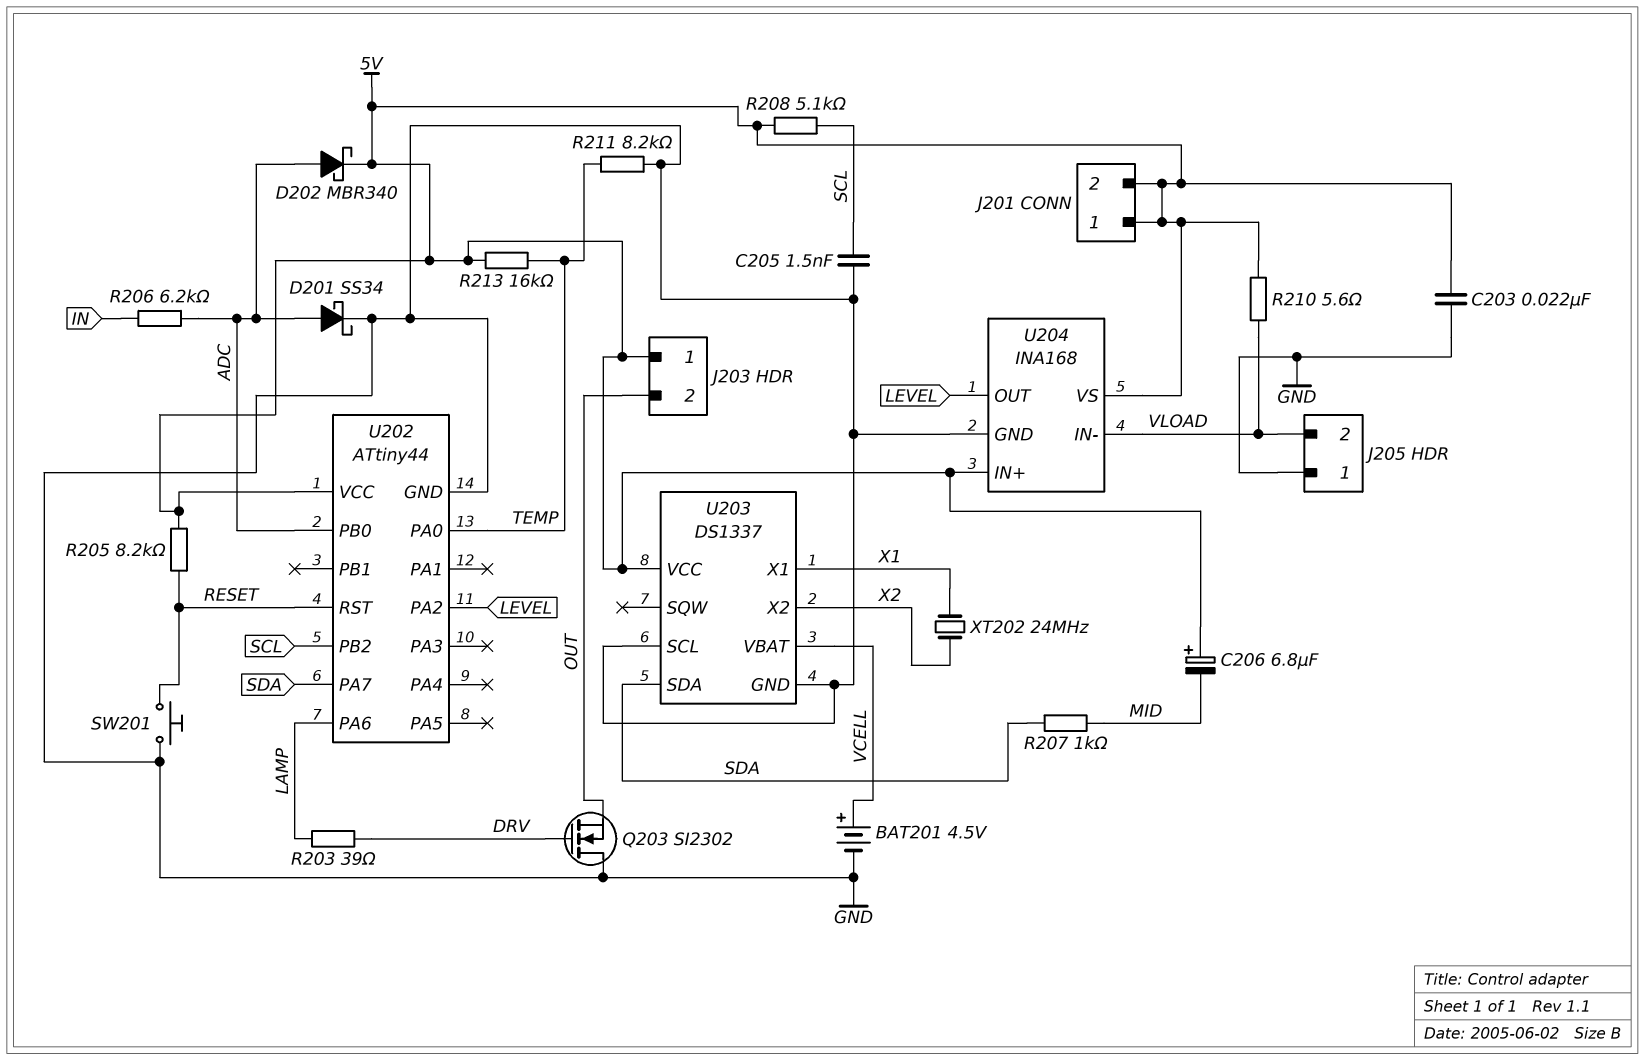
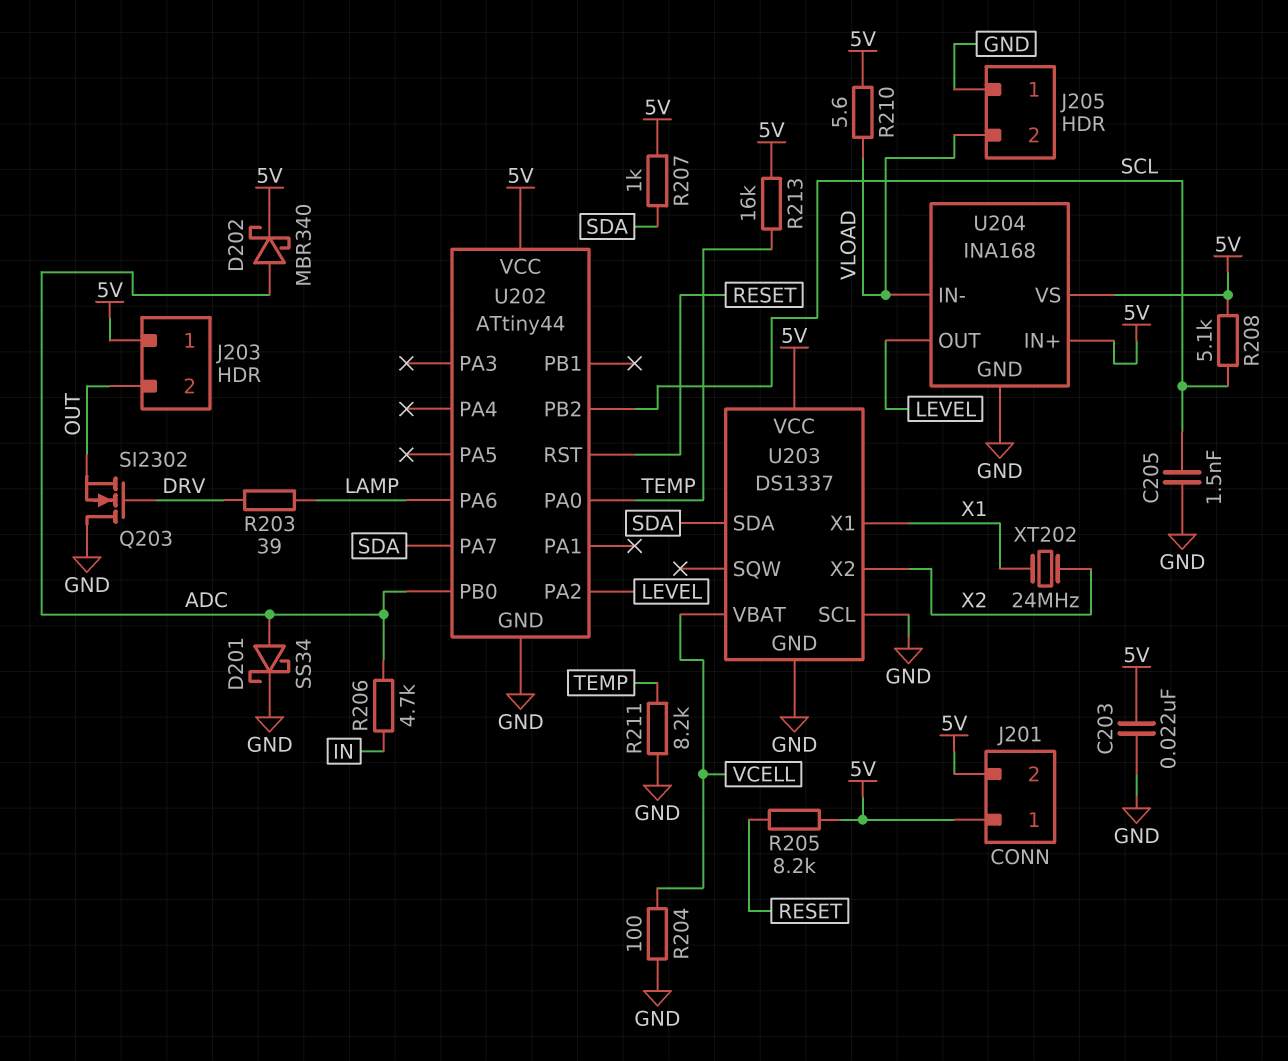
BAT201: 4.5V (plus VCELL, minus GND) -> none
C206: 6.8uF (plus 5V, minus MID) -> none
R204: none -> 100 (GND, VCELL)
R206: 6.2k (ADC, IN) -> 4.7k (ADC, IN)
R207: 1k (MID, SDA) -> 1k (5V, SDA)
SW201: button (GND, RESET) -> none

